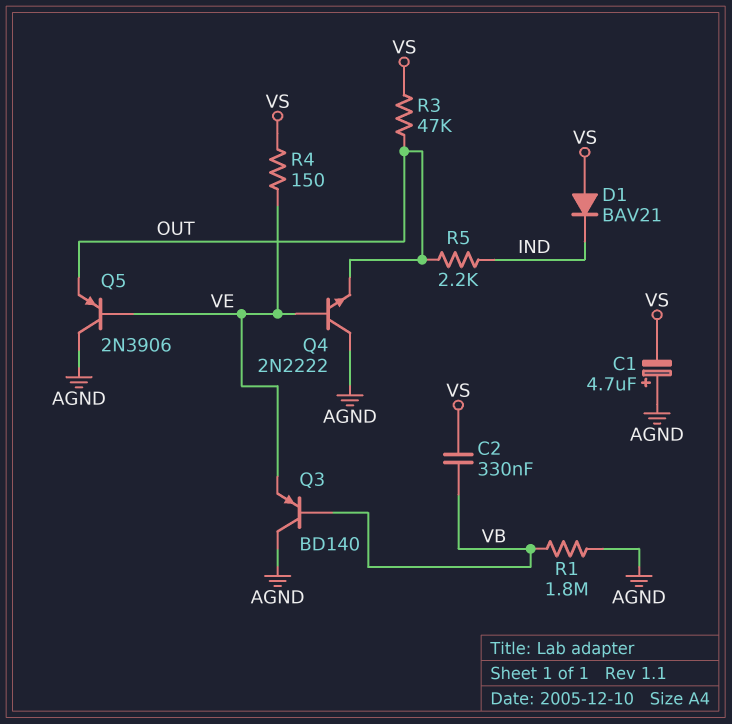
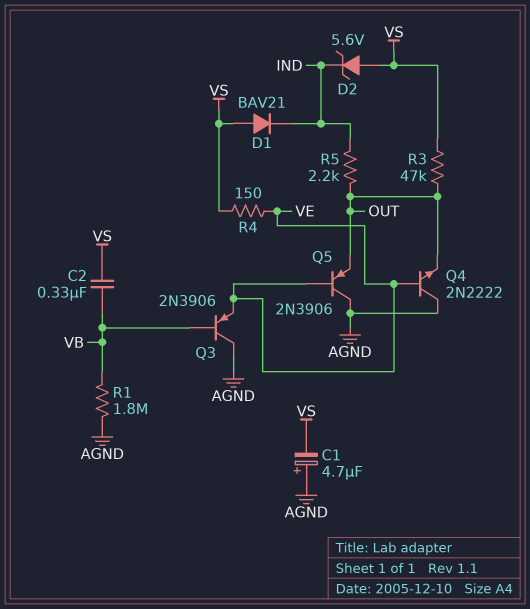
D2: none -> zener 5.6V (A VS, K IND)
Q3: PNP BD140 (B VB, C AGND, E VE) -> PNP 2N3906 (B VB, C AGND, E VE)

